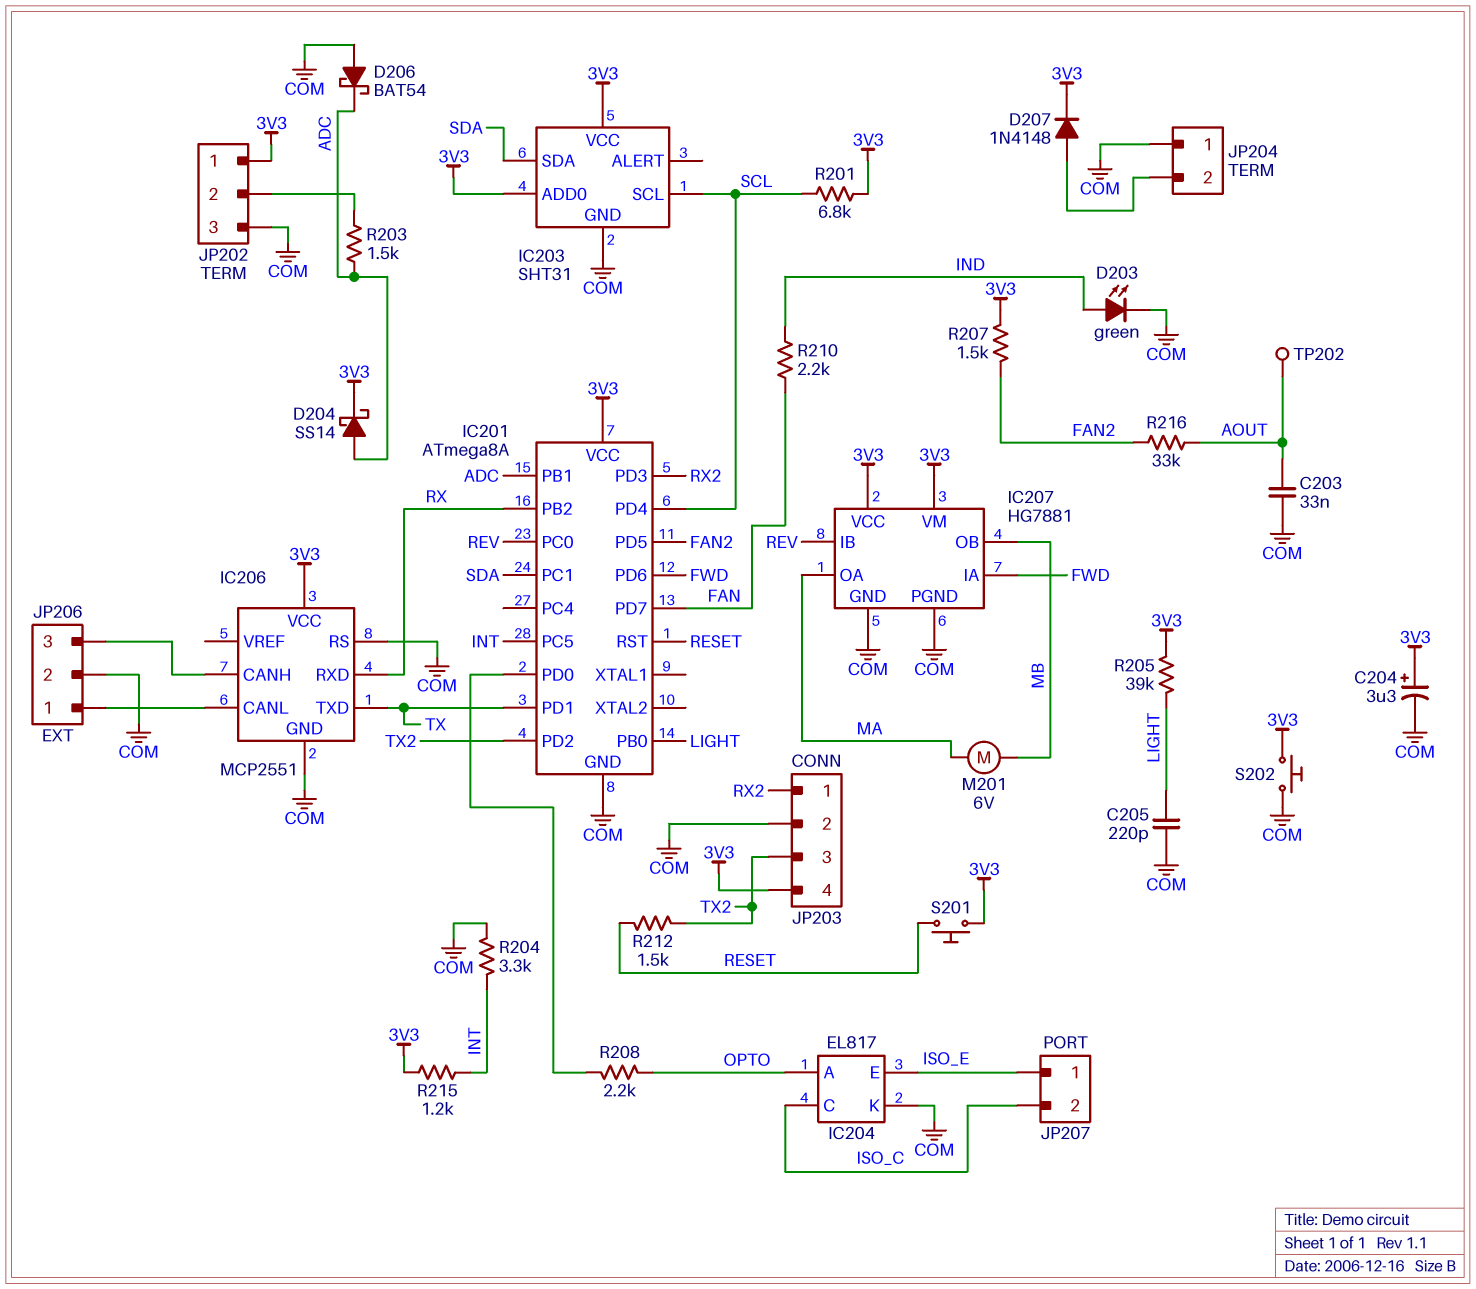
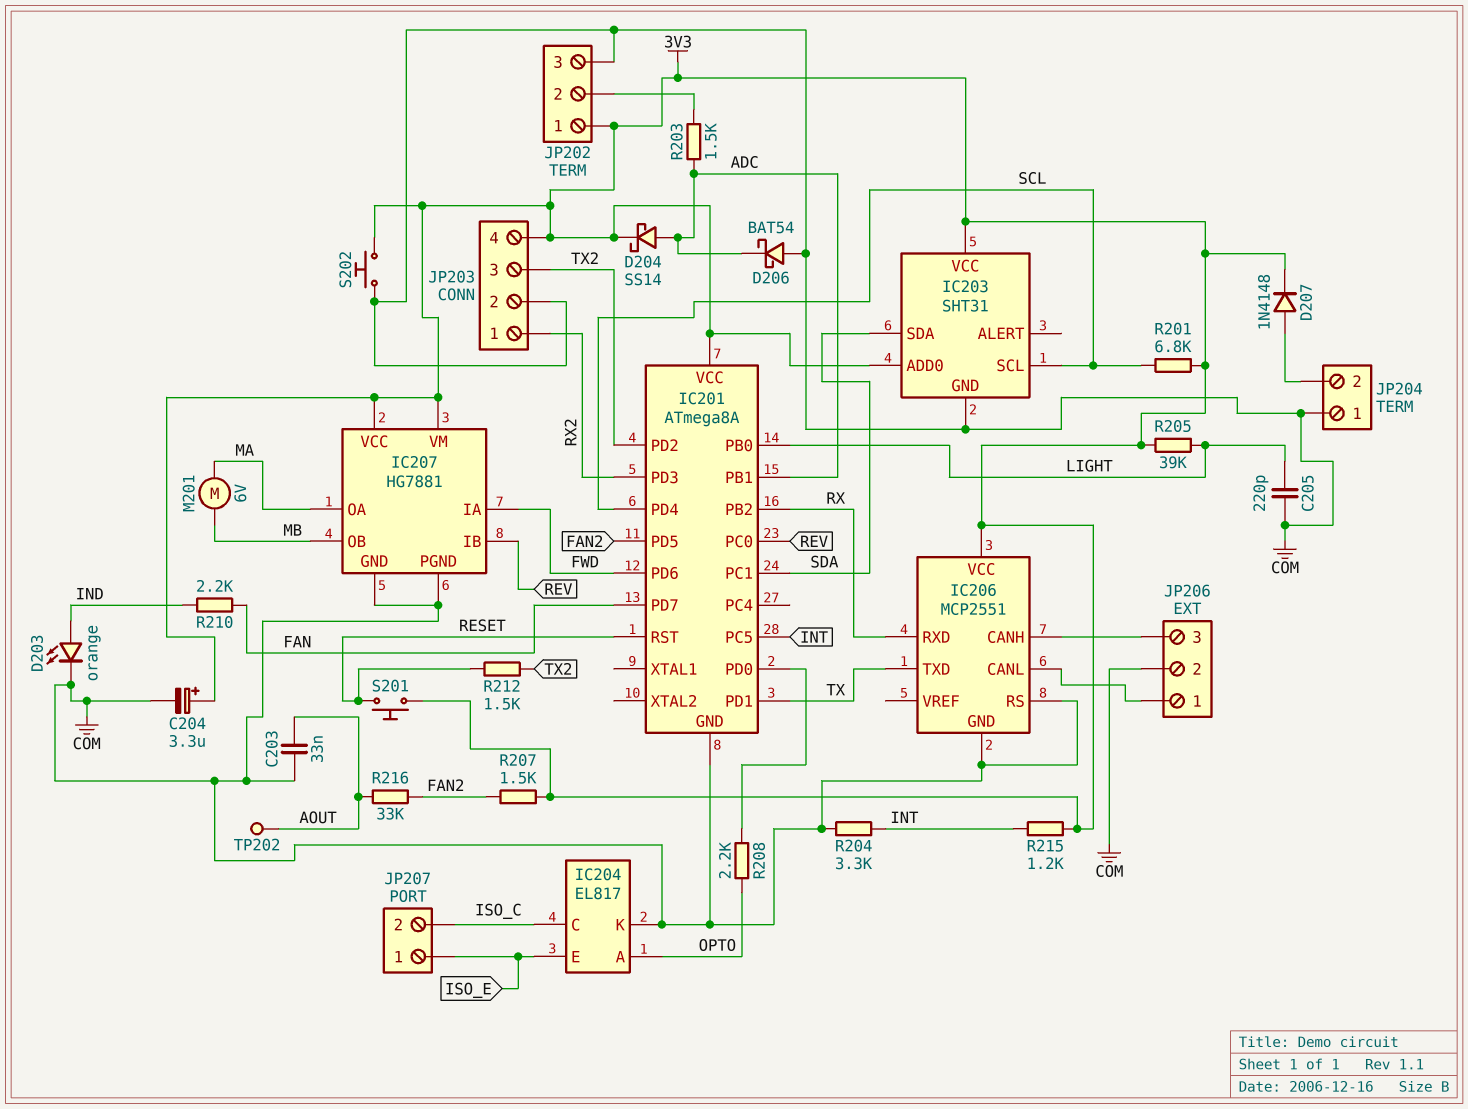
D203: LED green (A IND, K COM) -> LED orange (A IND, K COM)

